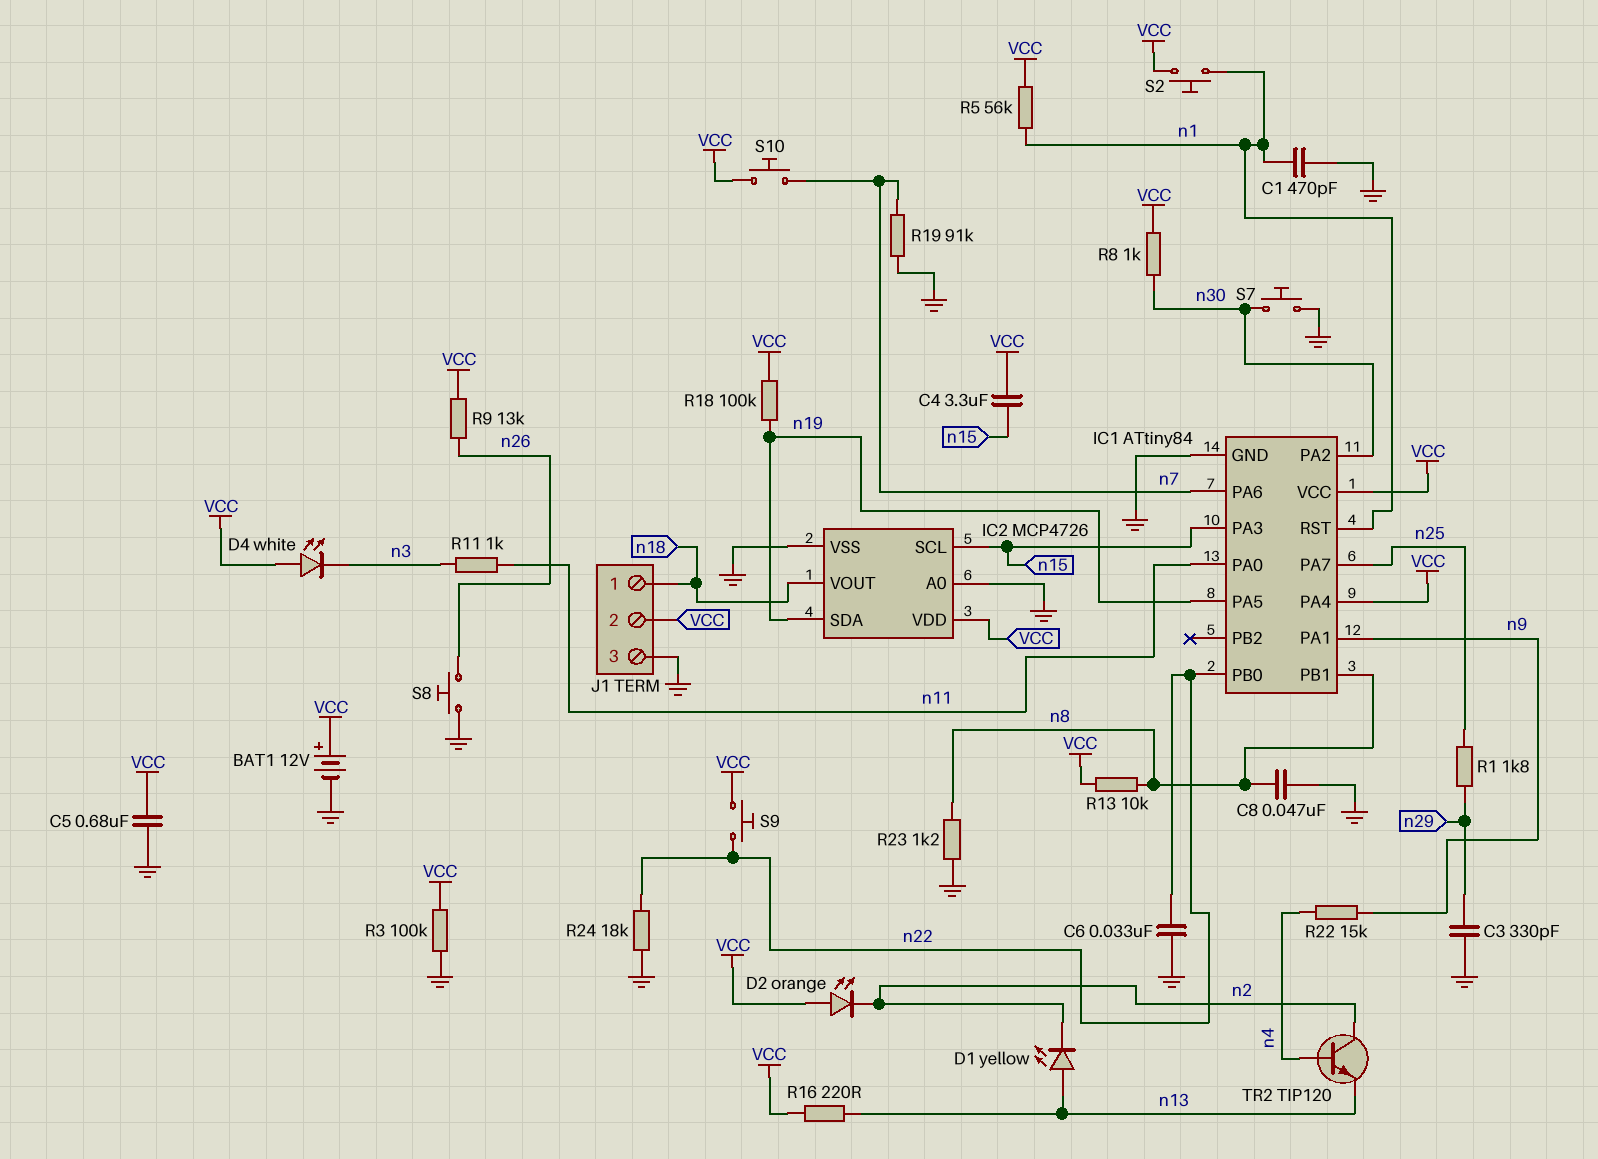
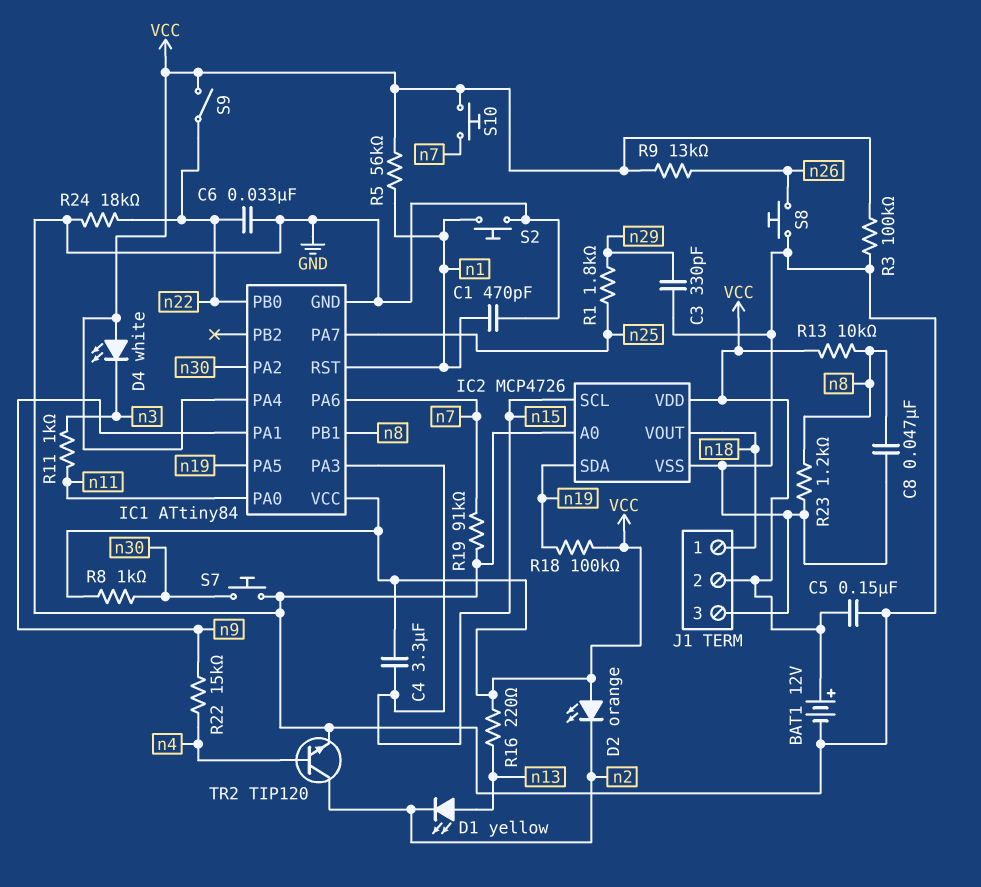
C5: 680nF (GND, VCC) -> 150nF (GND, VCC)
S2: button (VCC, n1) -> button (GND, n1)
S9: button (VCC, n22) -> switch (VCC, n22)
TR2: NPN TIP120 (B n4, C n2, E n13) -> NPN TIP120 (B n4, C n2, E GND)

